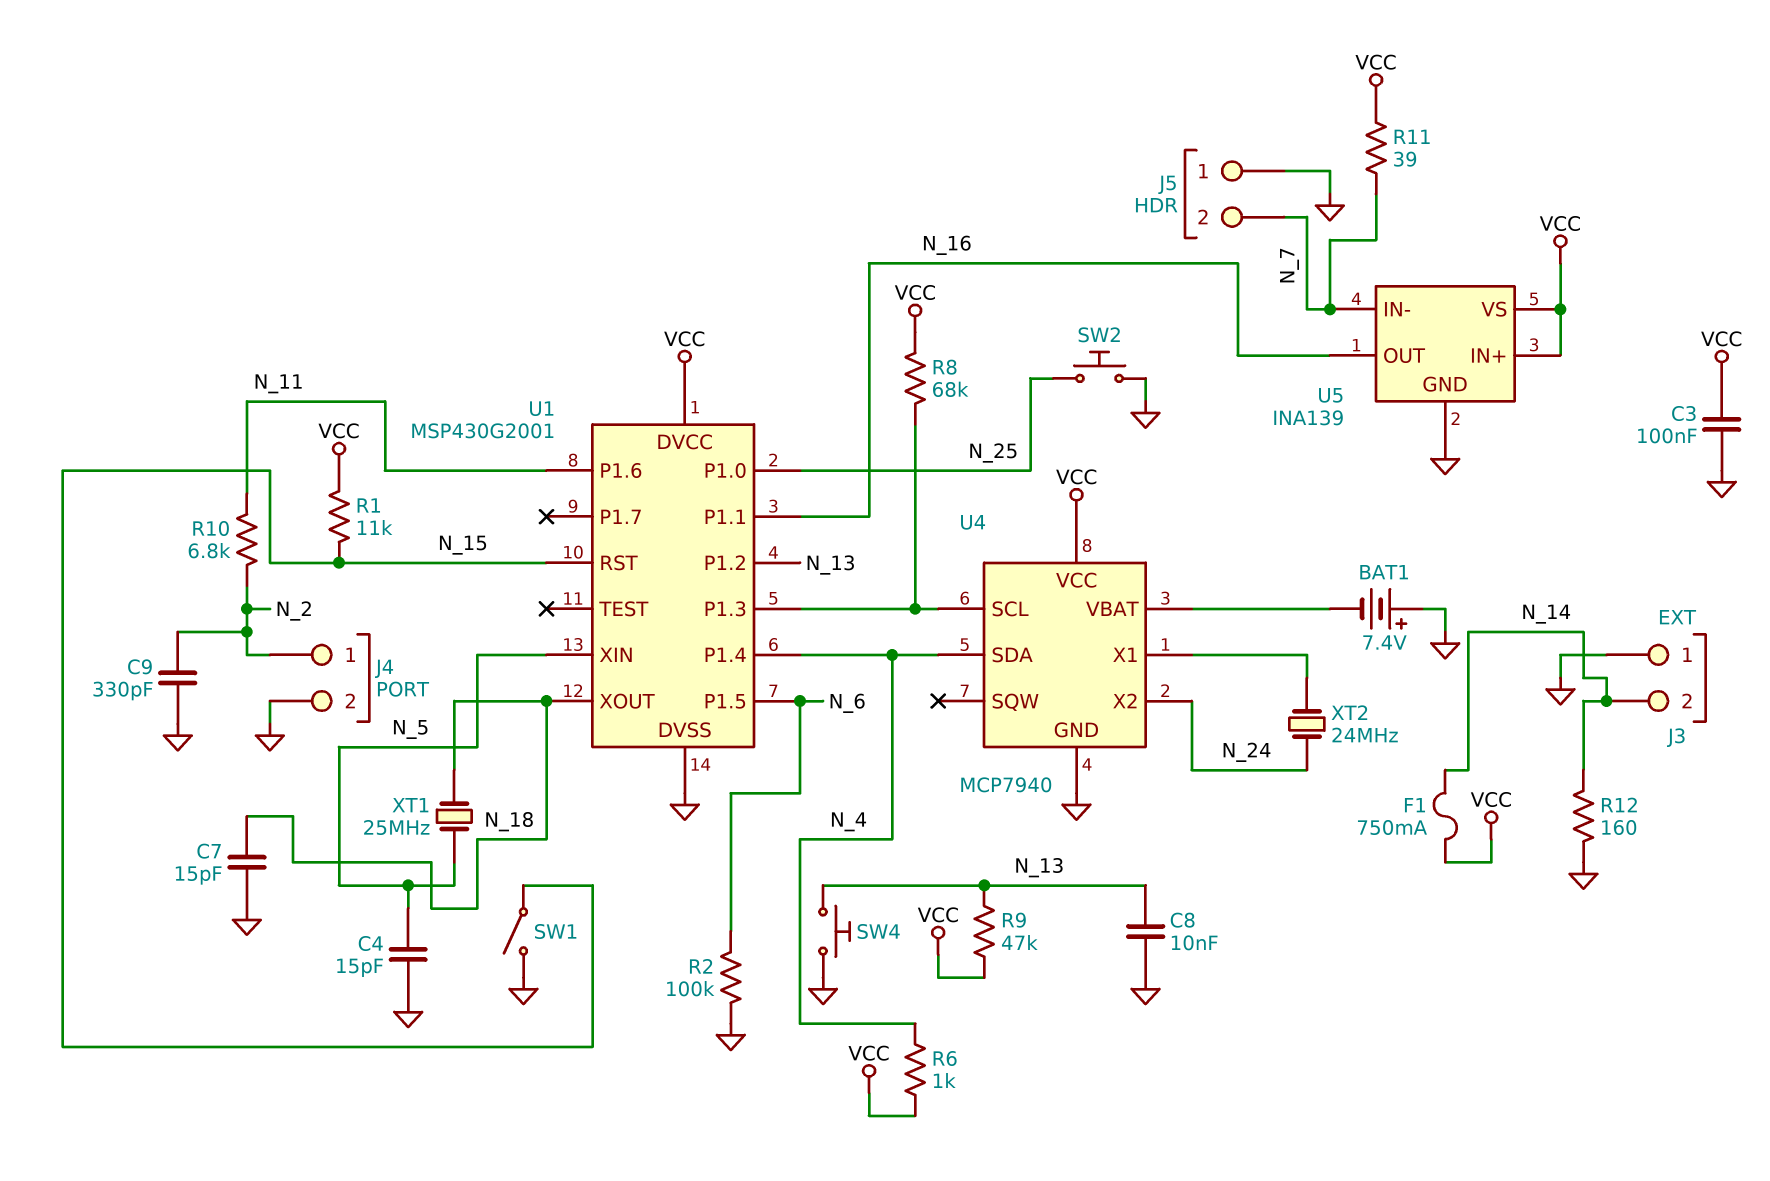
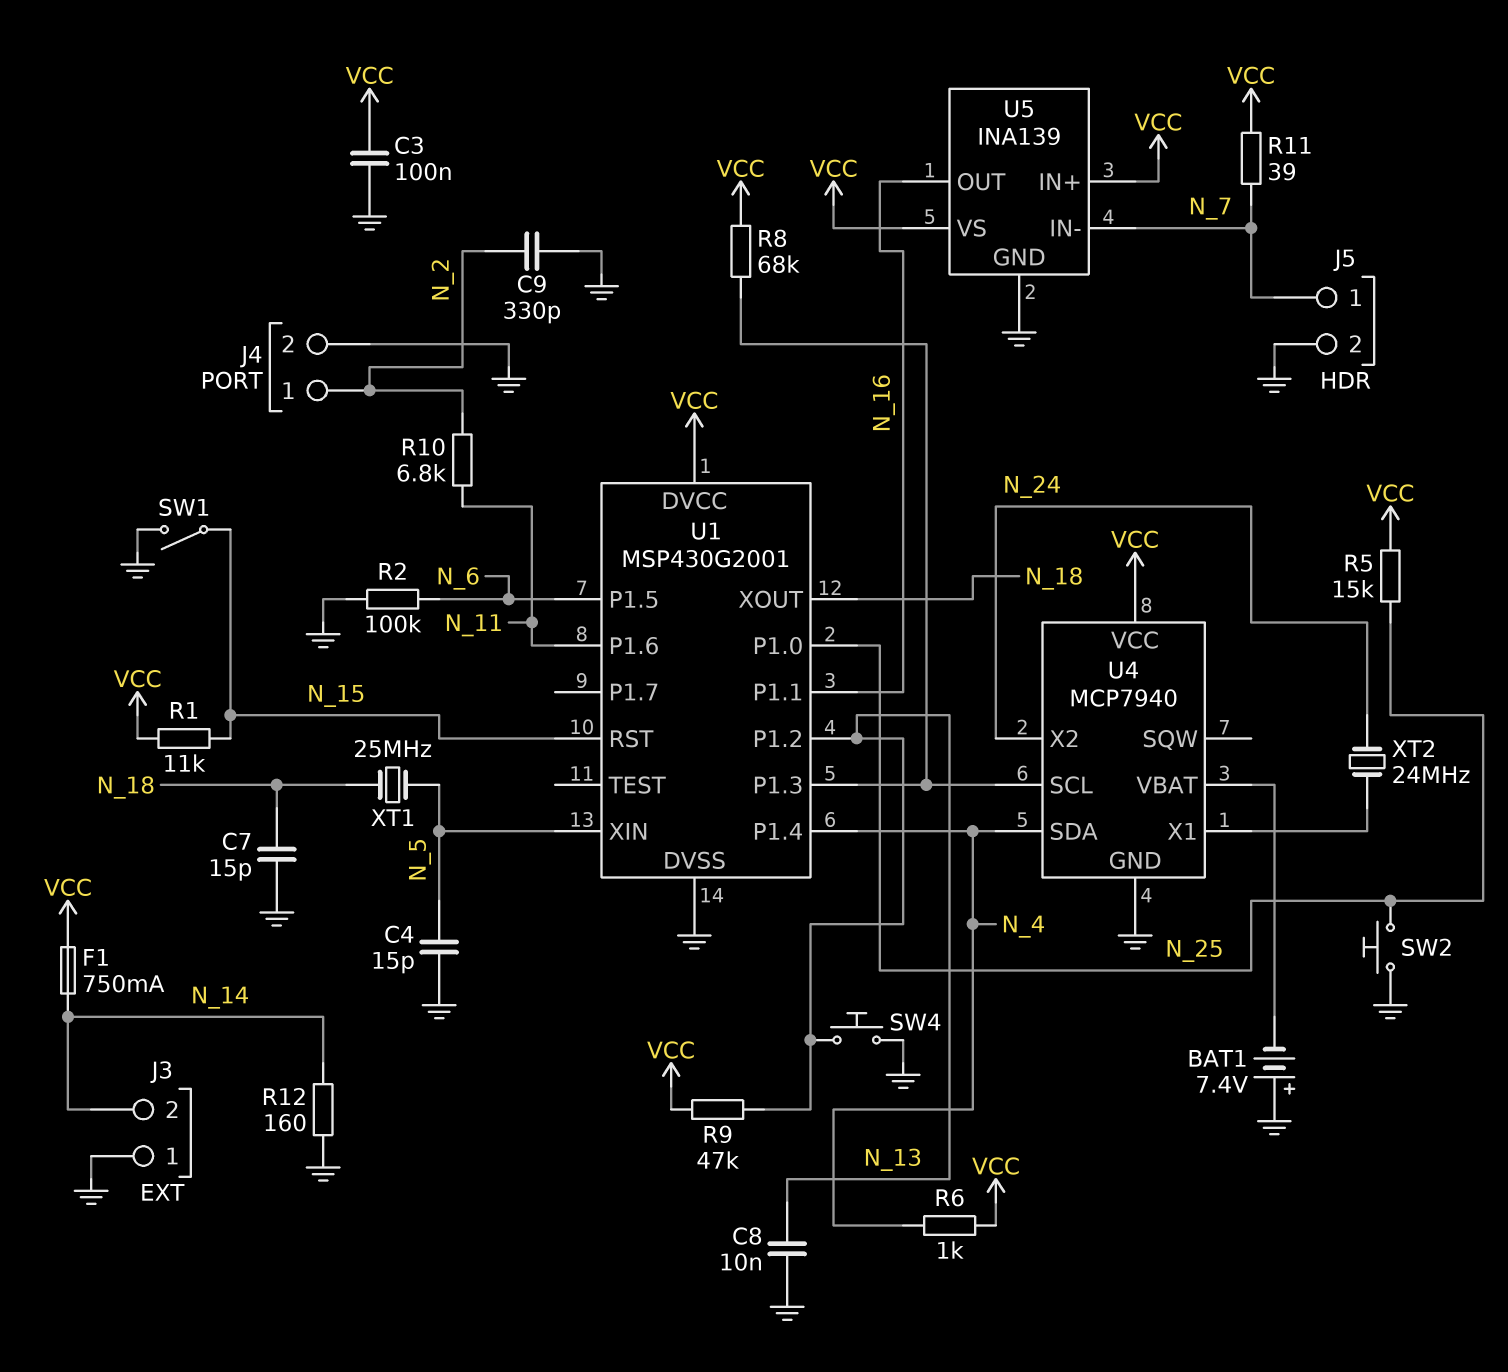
J5 pin 1: GND -> N_7
J5 pin 2: N_7 -> GND
R5: none -> 15k (N_25, VCC)

